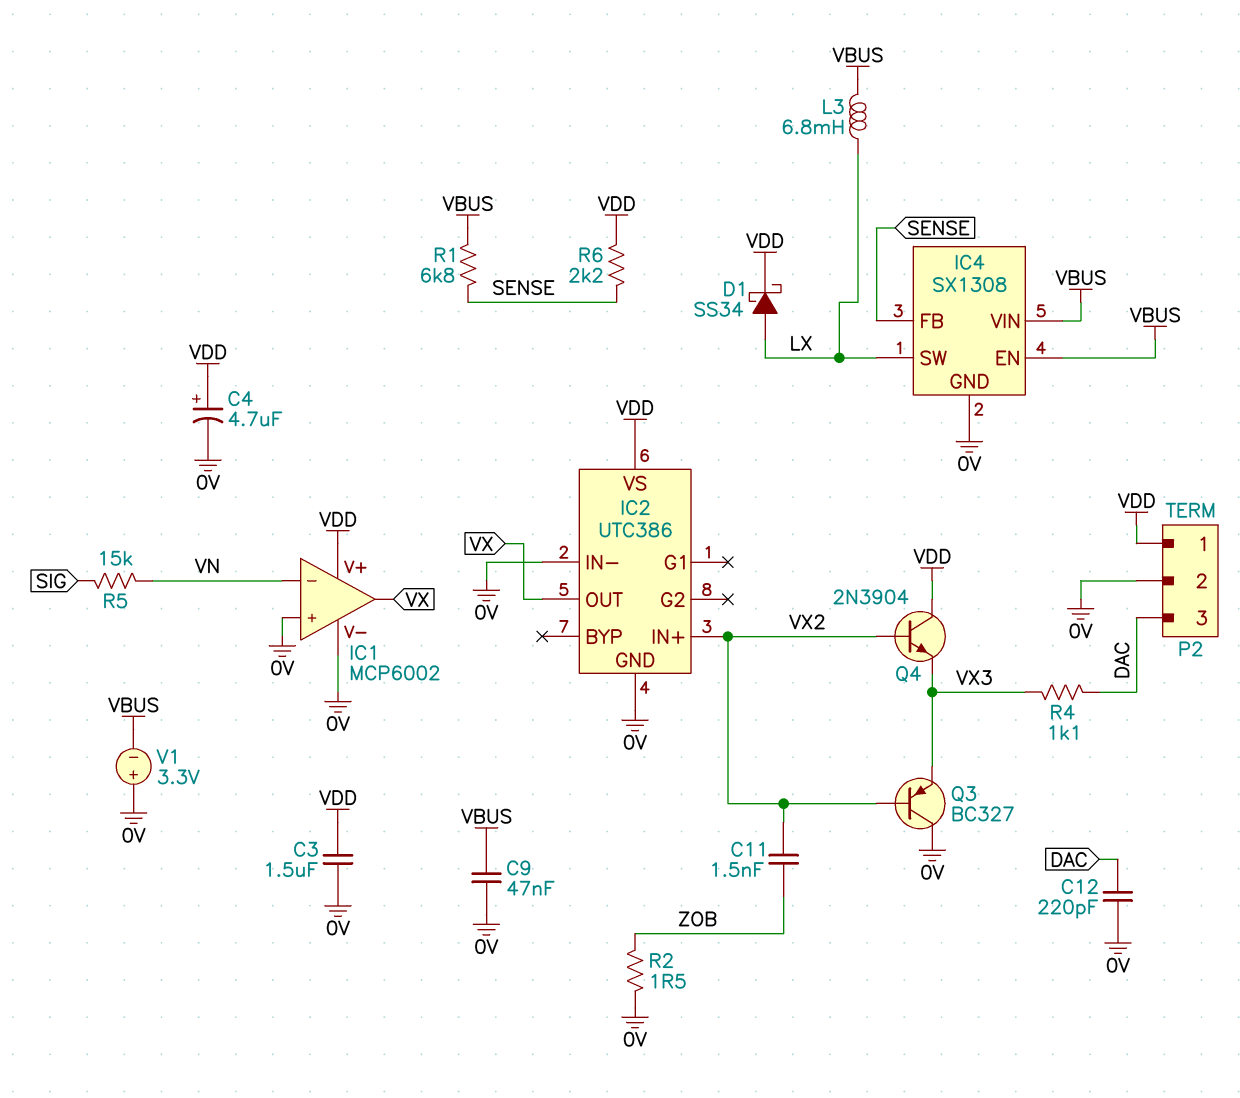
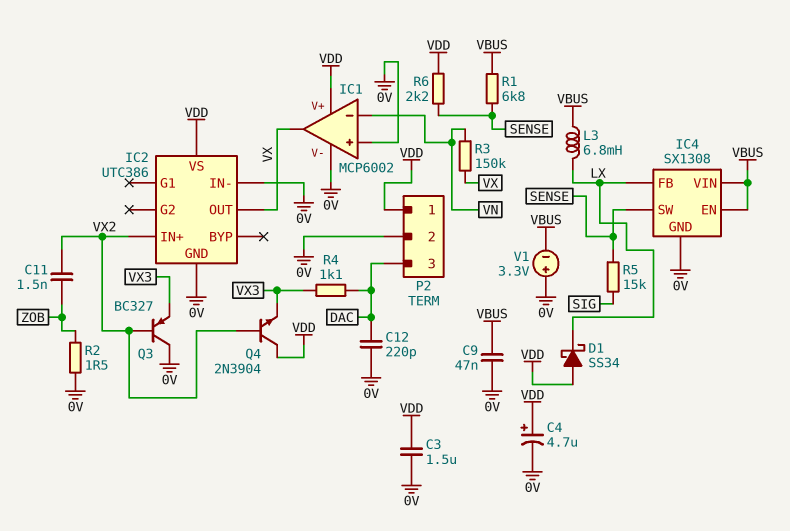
D1: schottky SS34 (A LX, K VDD) -> schottky SS34 (A VDD, K LX)
IC4 pin FB: SENSE -> LX
IC4 pin SW: LX -> SENSE
R3: none -> 150k (VN, VX)
R5: 15k (SIG, VN) -> 15k (SENSE, SIG)

